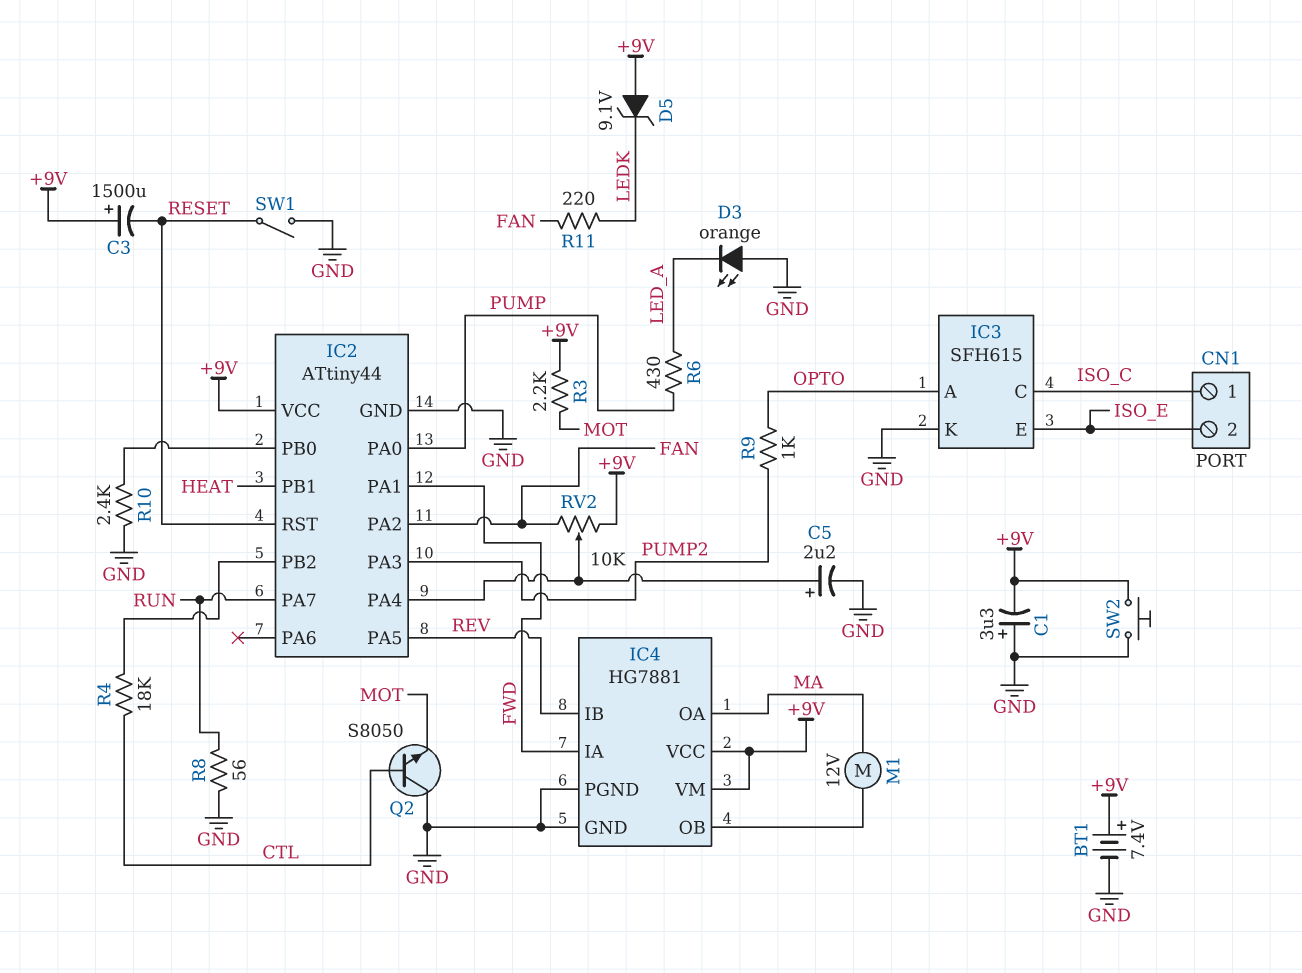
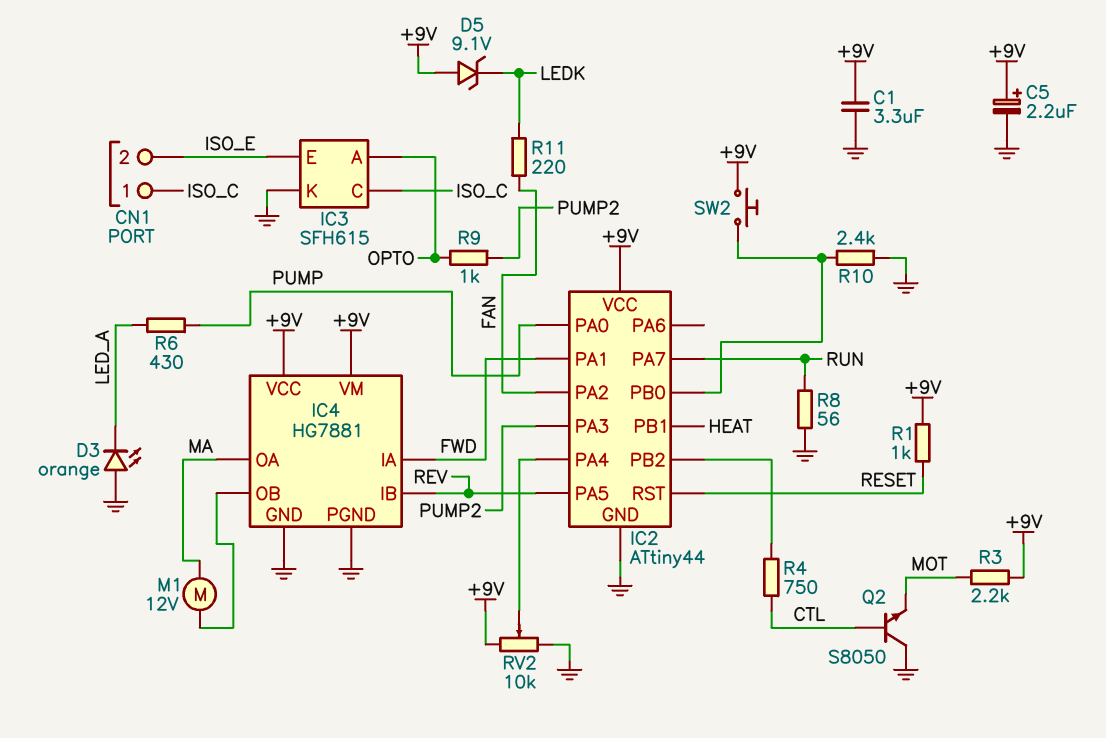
BT1: 7.4V (plus +9V, minus GND) -> none
C1: 3.3uF (plus GND, minus +9V) -> 3.3uF (+9V, GND)
C3: 1500uF (plus +9V, minus RESET) -> none
C5: 2.2uF (plus IC2/PA4, minus GND) -> 2.2uF (plus +9V, minus GND)
R1: none -> 1k (+9V, RESET)
R4: 18k (CTL, IC2/PB2) -> 750 (CTL, IC2/PB2)
RV2: 10k (+9V, FAN, wiper IC2/PA4) -> 10k (+9V, GND, wiper IC2/PA4)
SW1: switch (GND, RESET) -> none
SW2: button (+9V, GND) -> button (+9V, IC2/PB0)

